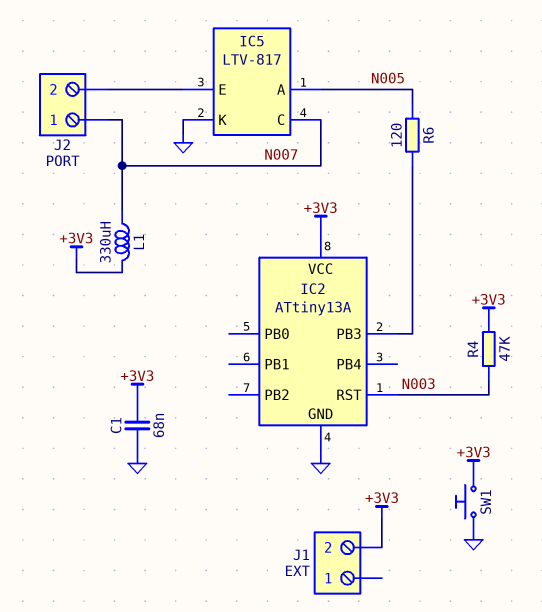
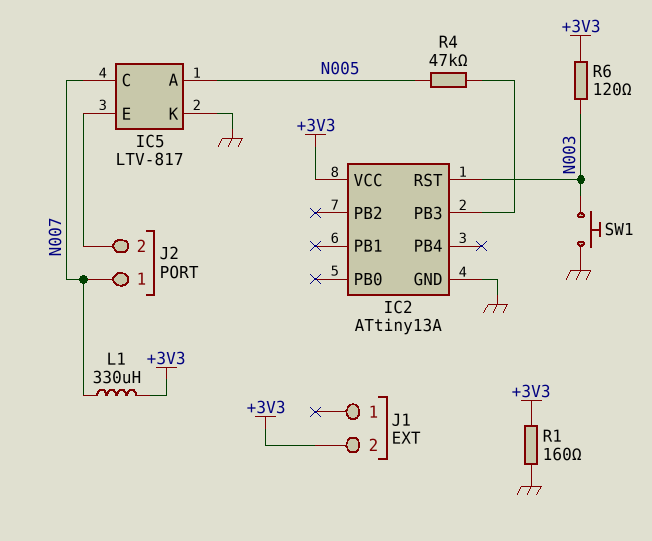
C1: 68nF (+3V3, GND) -> none
R1: none -> 160 (+3V3, GND)
R4: 47k (+3V3, N003) -> 47k (IC2/PB3, N005)
R6: 120 (IC2/PB3, N005) -> 120 (+3V3, N003)
SW1: button (+3V3, GND) -> button (GND, N003)

